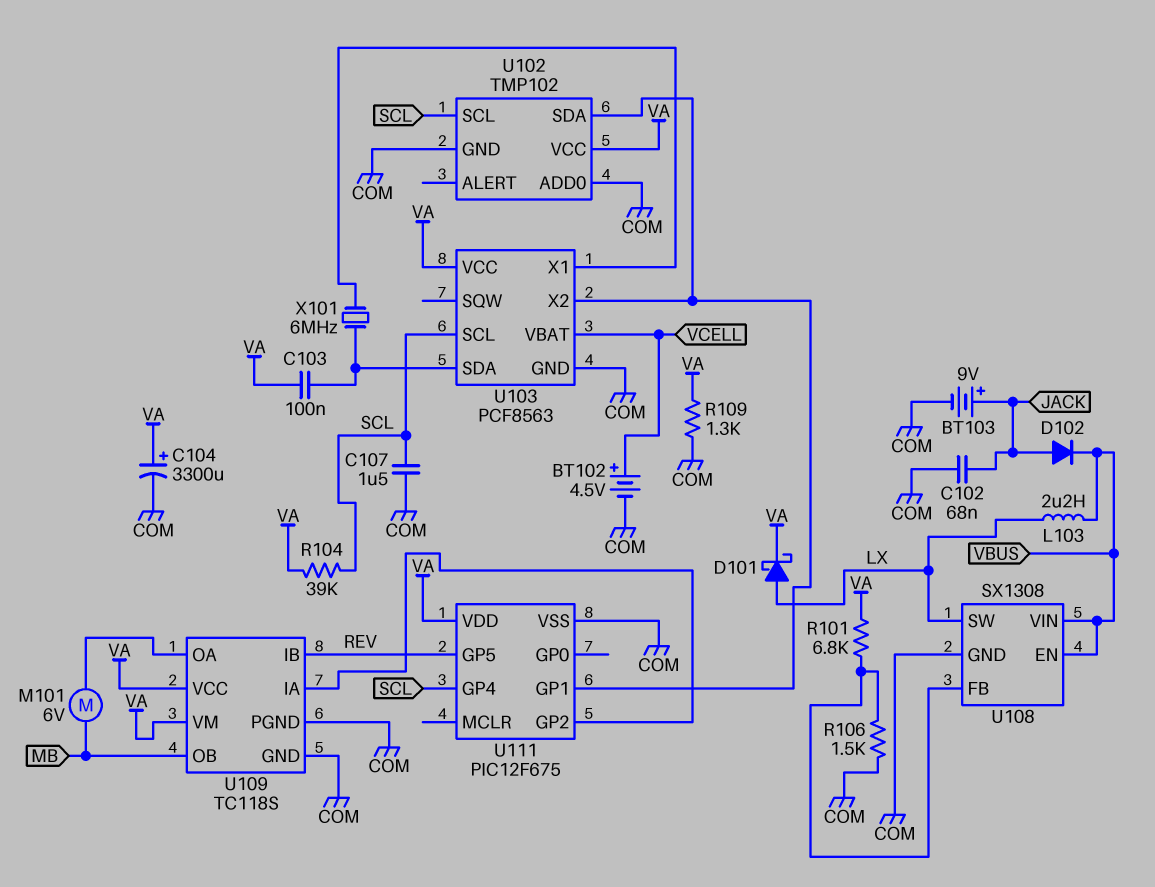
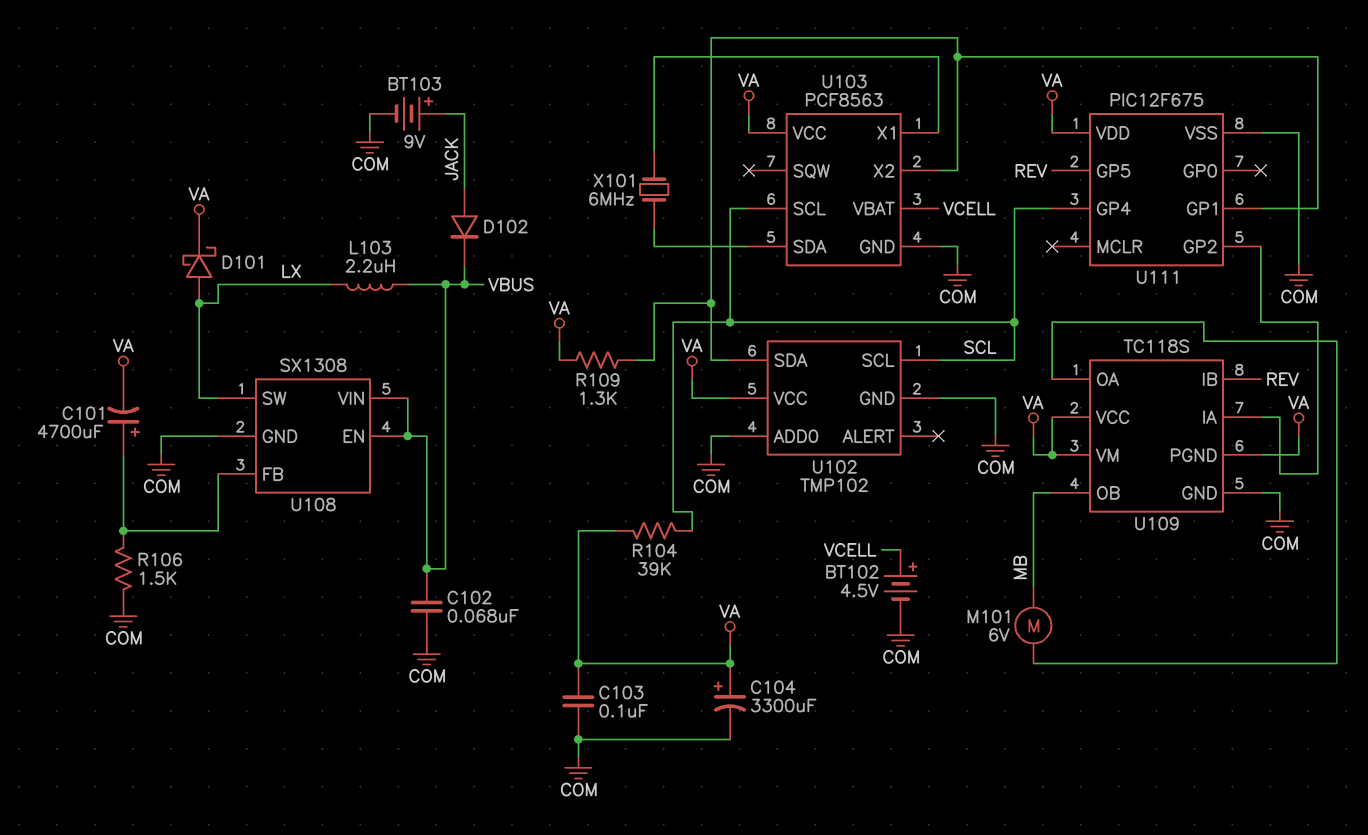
C101: none -> 4700uF (plus U108/FB, minus VA)
C102: 68nF (COM, JACK) -> 68nF (COM, VBUS)
C103: 100nF (U103/SDA, VA) -> 100nF (COM, VA)
C107: 1.5uF (COM, SCL) -> none
R101: 6.8k (U108/FB, VA) -> none
R109: 1.3k (COM, VA) -> 1.3k (U102/SDA, VA)
U109 pin PGND: COM -> VA

